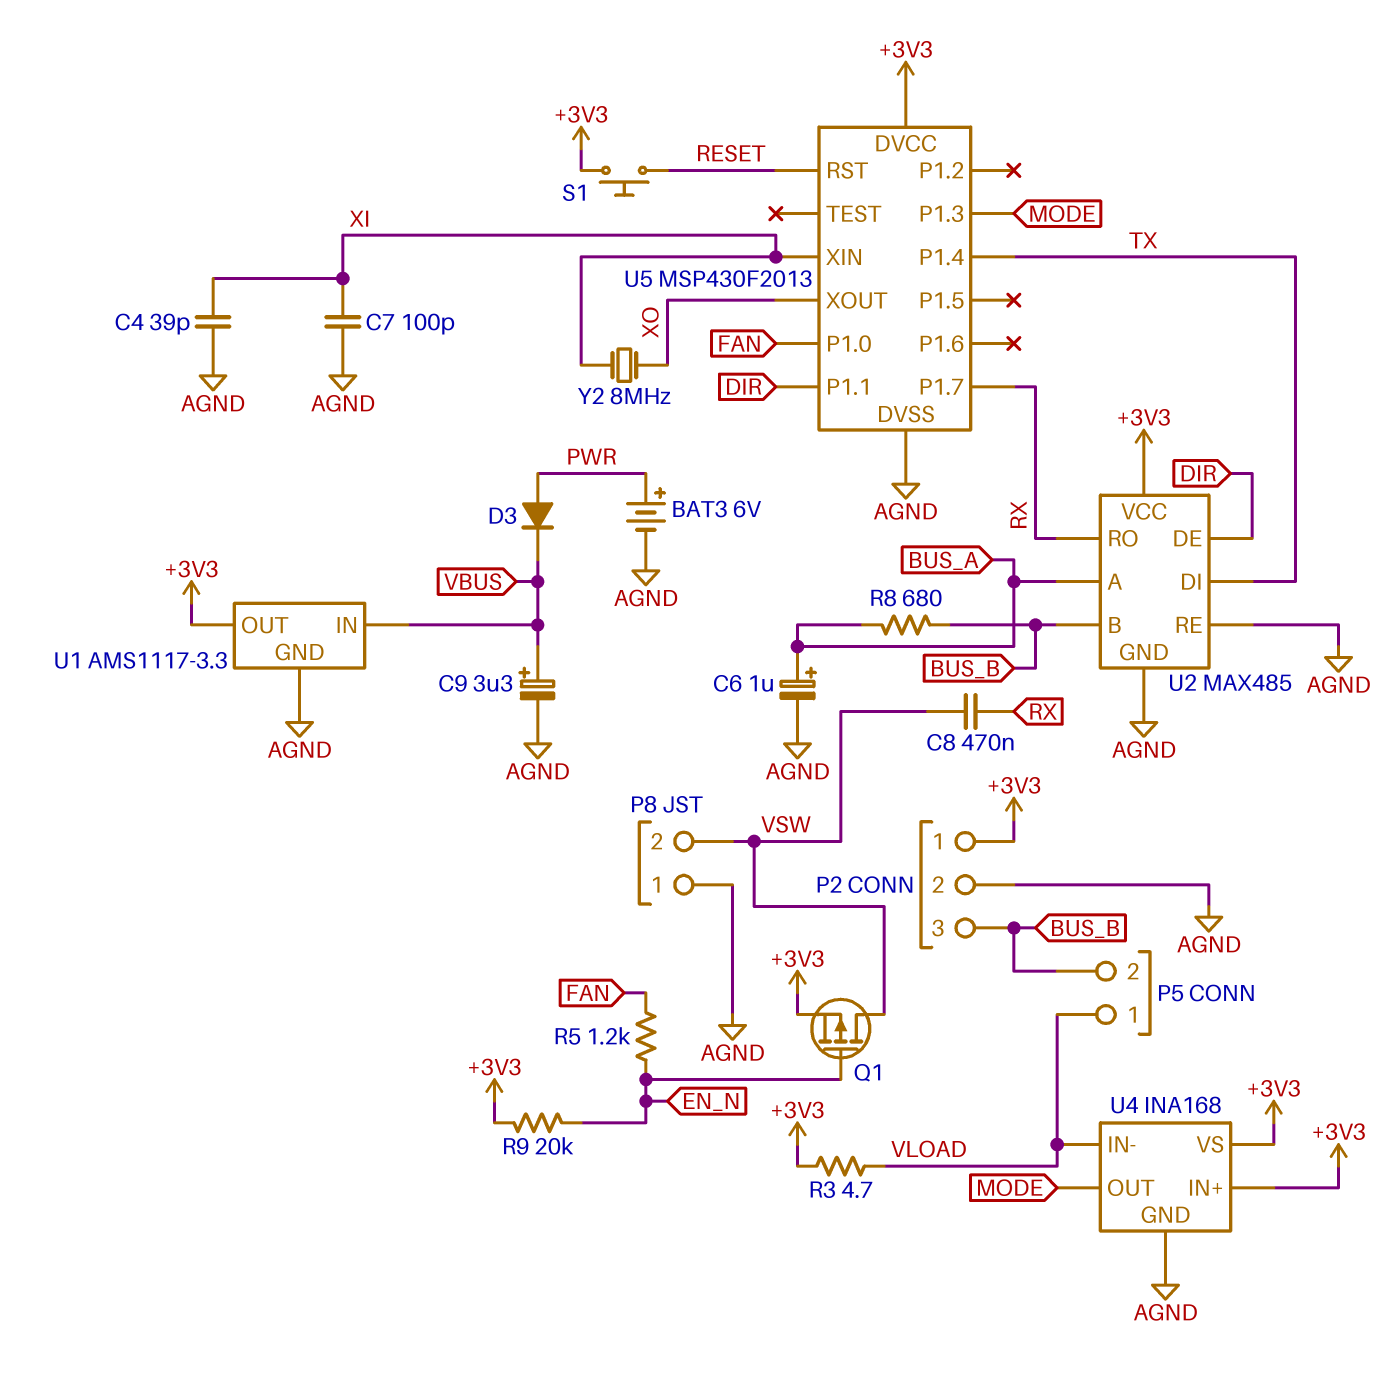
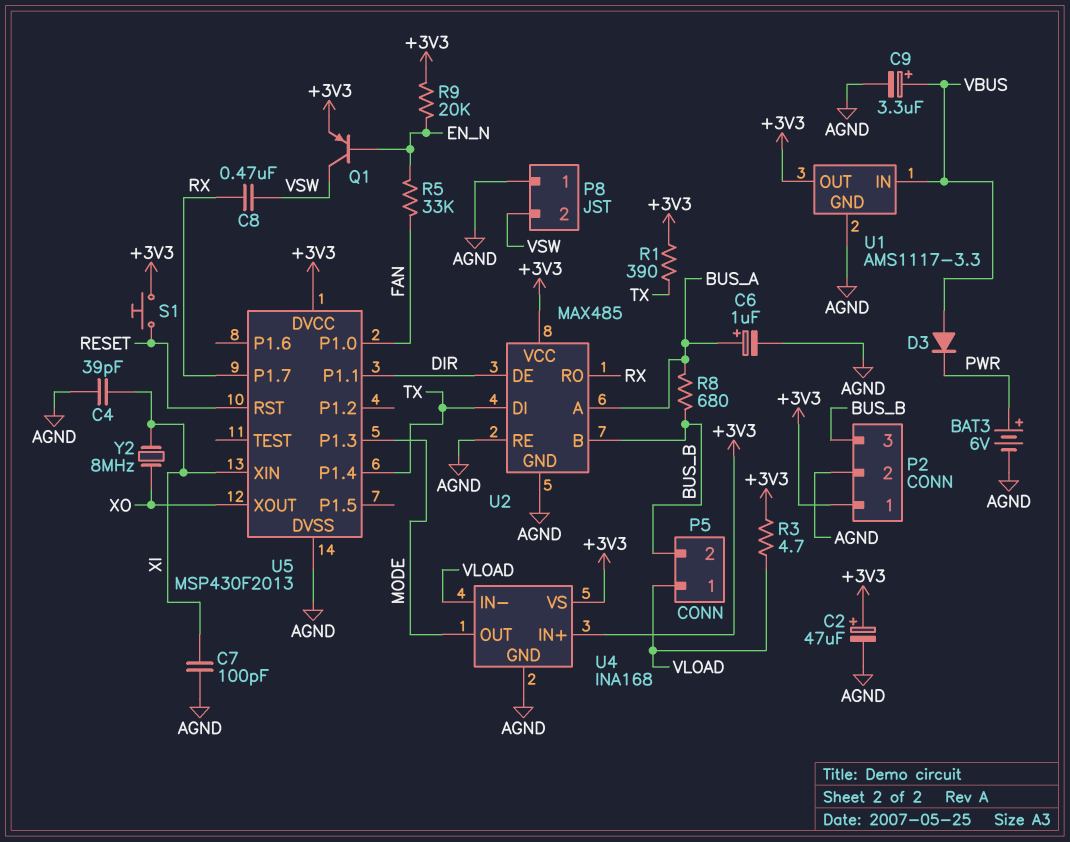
C2: none -> 47uF (plus +3V3, minus AGND)
D3: diode (A PWR, K VBUS) -> diode (A VBUS, K PWR)
Q1: PMOS (G EN_N, D VSW, S +3V3) -> PNP (B EN_N, C VSW, E +3V3)
R1: none -> 390 (+3V3, TX)
R5: 1.2k (EN_N, FAN) -> 33k (EN_N, FAN)

